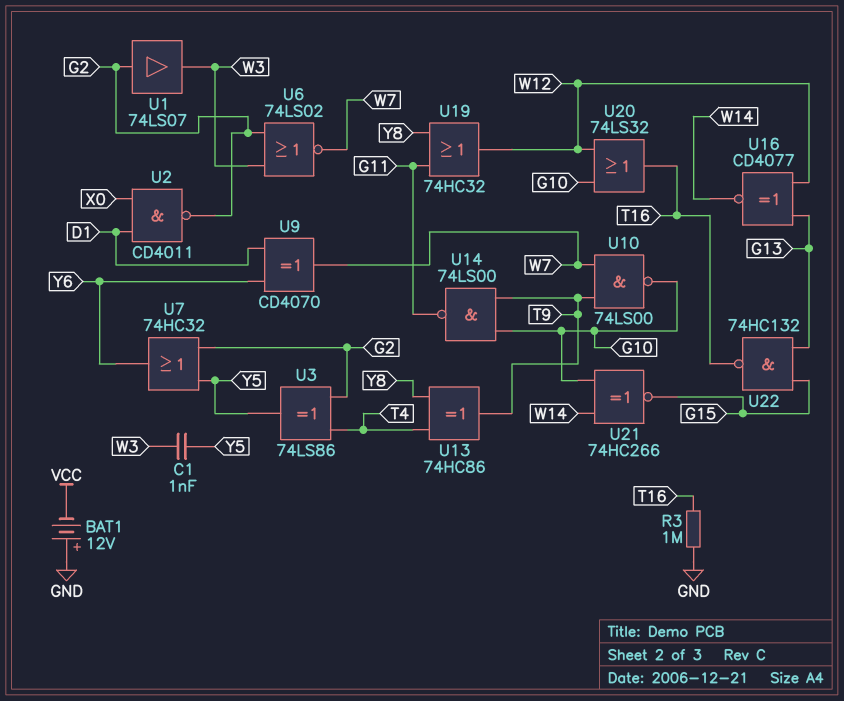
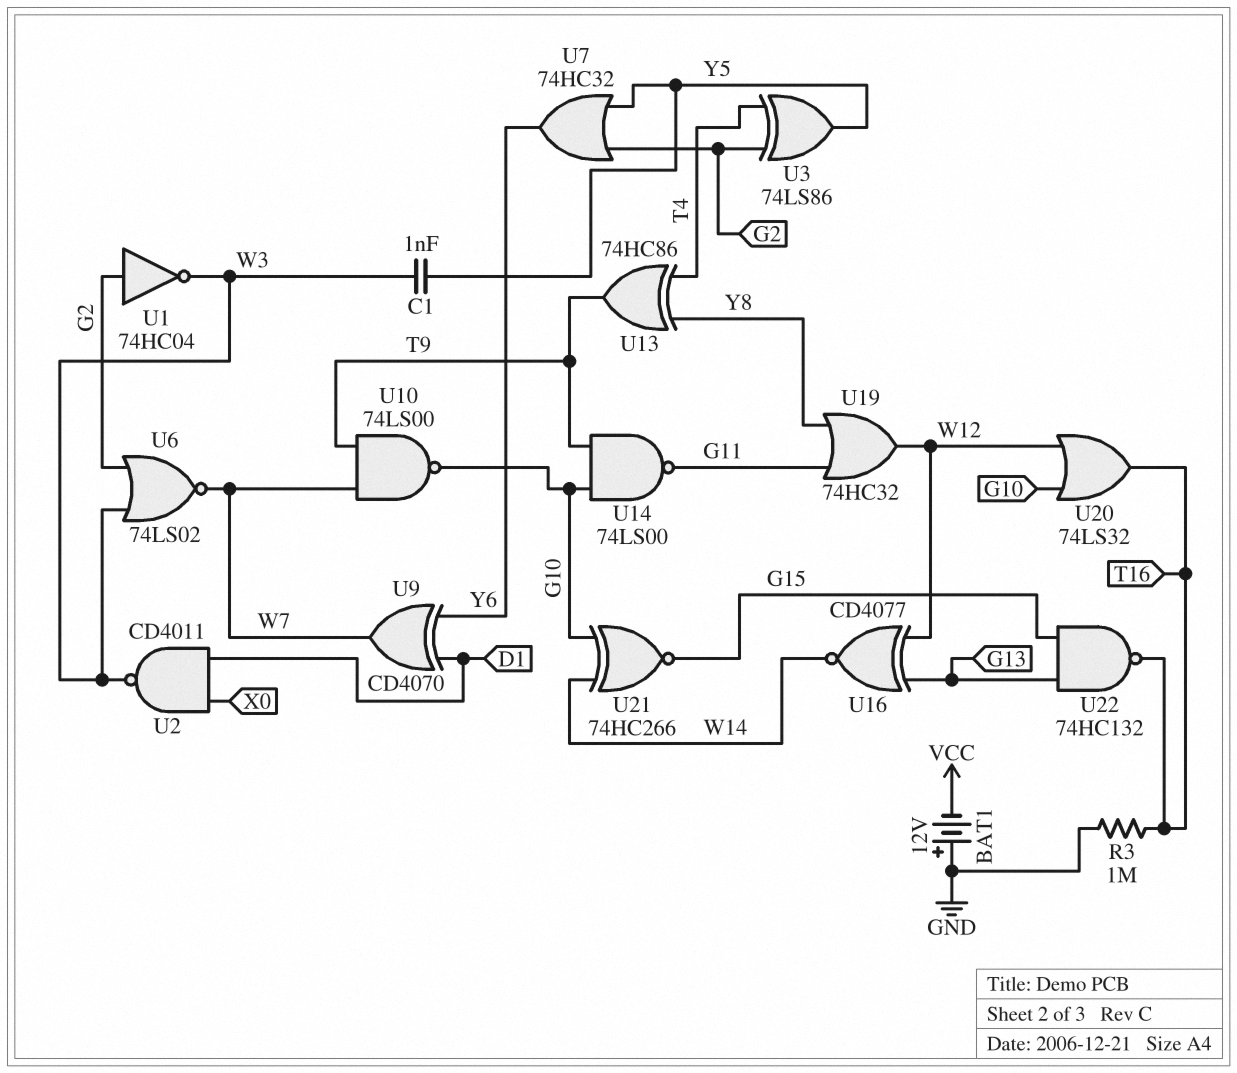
U1: buffer 74LS07 (in G2, out W3) -> NOT 74HC04 (in G2, out W3)
U2: NAND CD4011 (in D1, in X0, out G2) -> NAND CD4011 (in D1, in X0, out W3)

